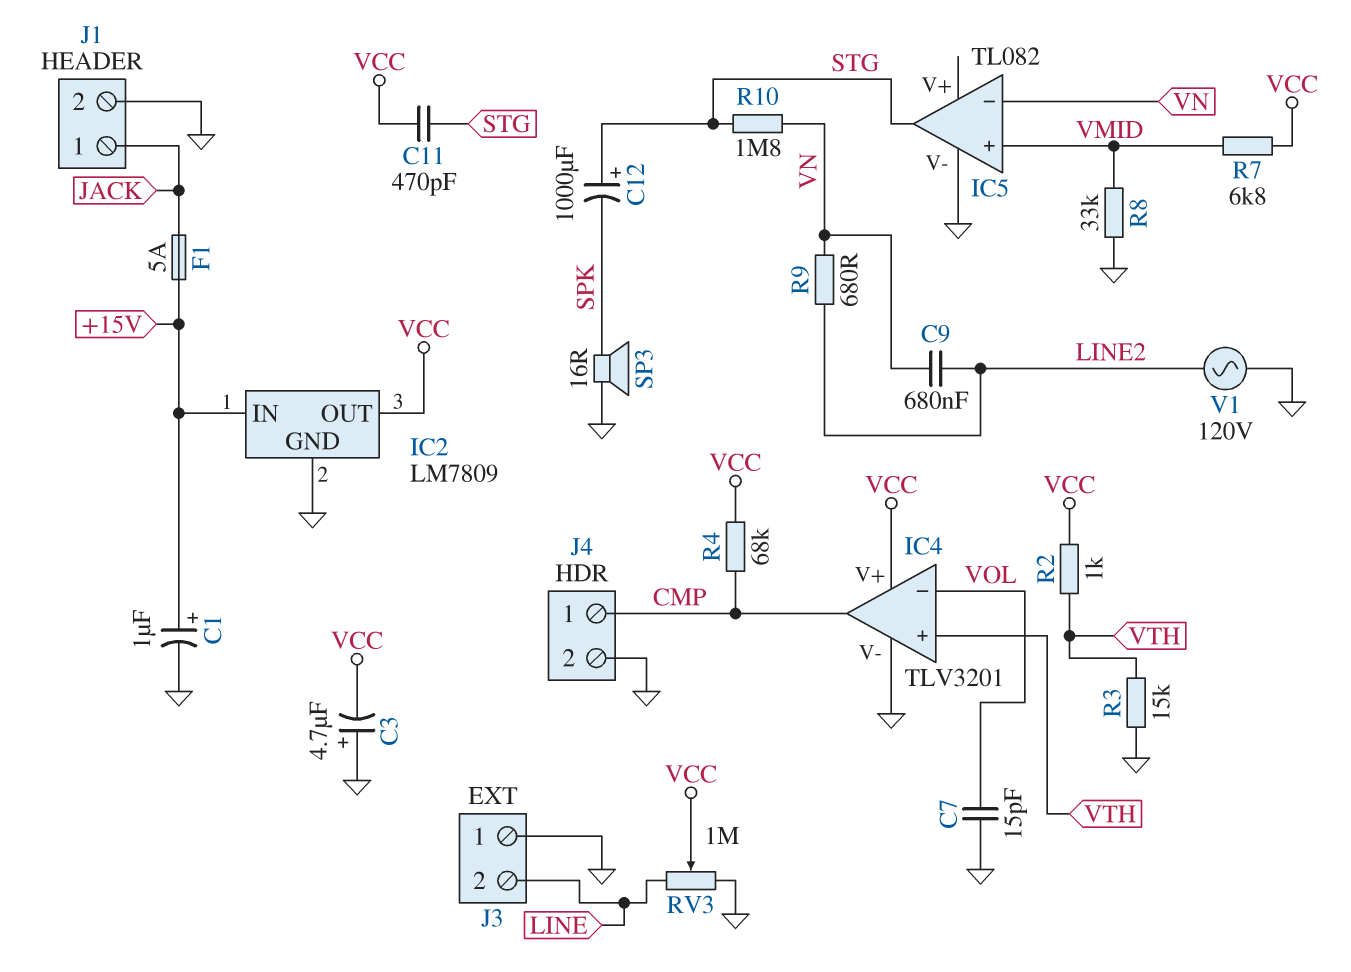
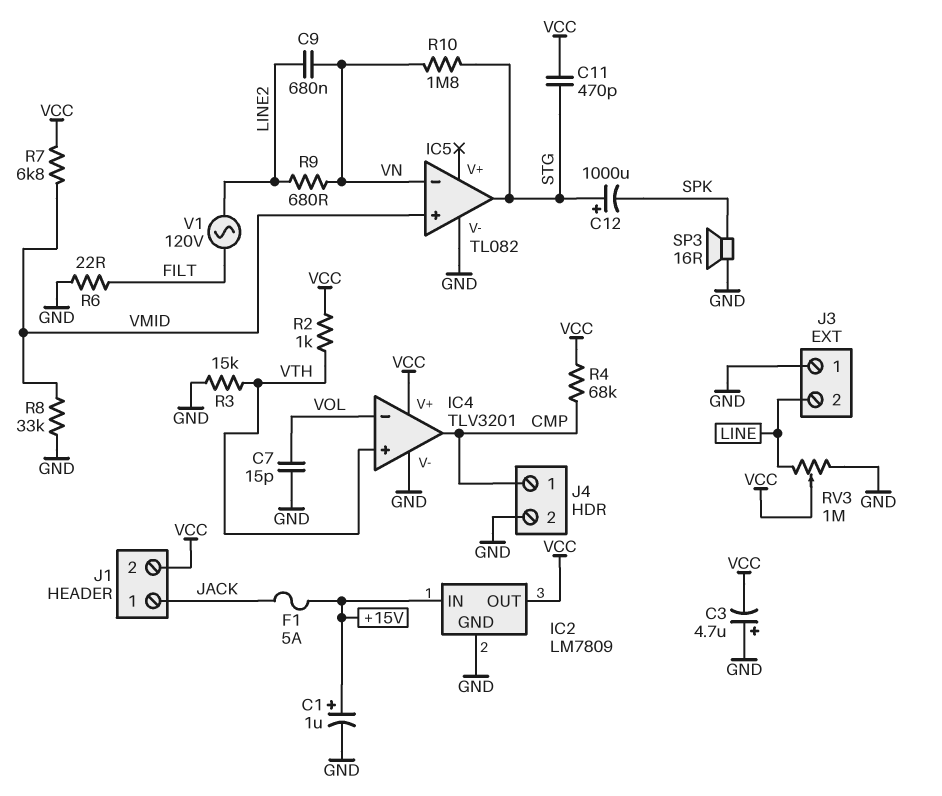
J1 pin 2: GND -> VCC
R6: none -> 22 (FILT, GND)
V1: AC 120V (GND, LINE2) -> AC 120V (FILT, LINE2)

